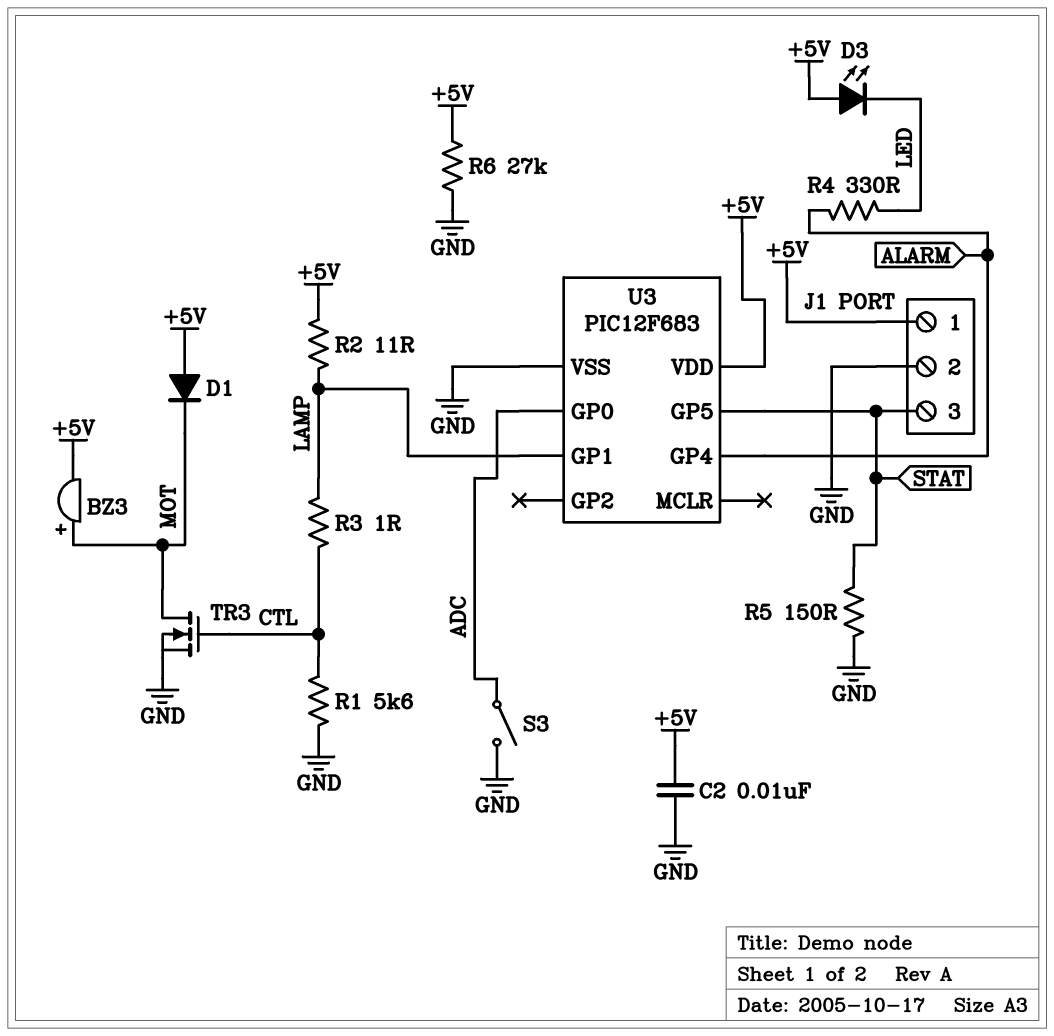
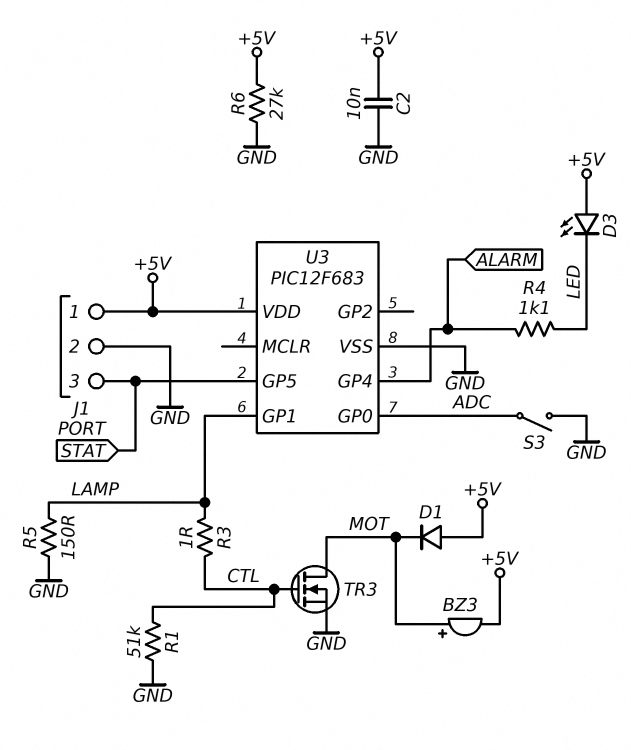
R1: 5.6k (CTL, GND) -> 51k (CTL, GND)
R2: 11 (+5V, LAMP) -> none
R4: 330 (ALARM, LED) -> 1.1k (ALARM, LED)
R5: 150 (GND, STAT) -> 150 (GND, LAMP)

